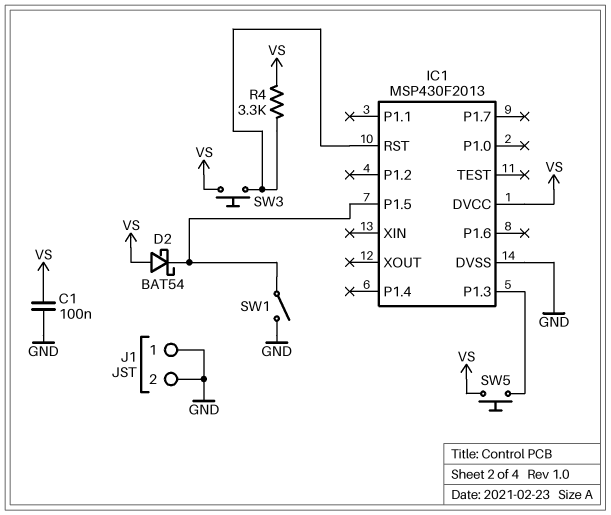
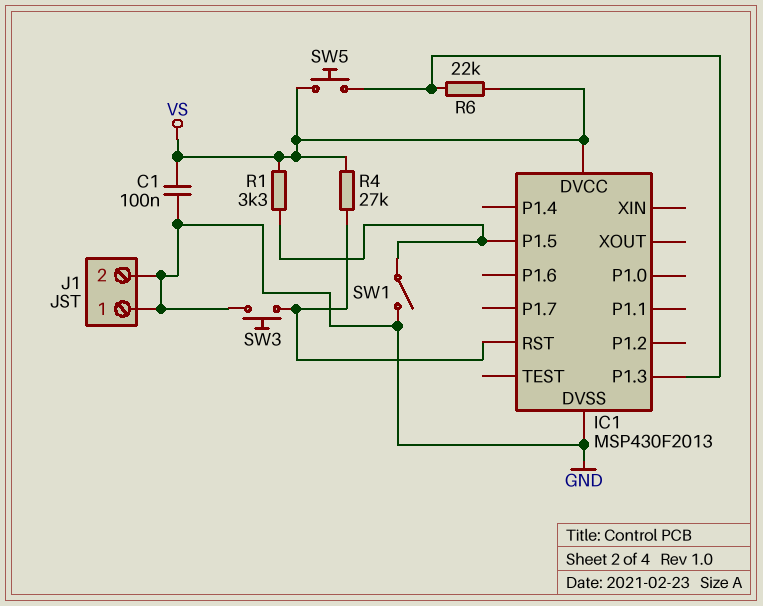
D2: schottky BAT54 (A VS, K IC1/P1.5) -> none
R1: none -> 3.3k (IC1/P1.5, VS)
R4: 3.3k (IC1/RST, VS) -> 27k (IC1/RST, VS)
R6: none -> 22k (IC1/P1.3, VS)
SW3: button (IC1/RST, VS) -> button (GND, IC1/RST)

